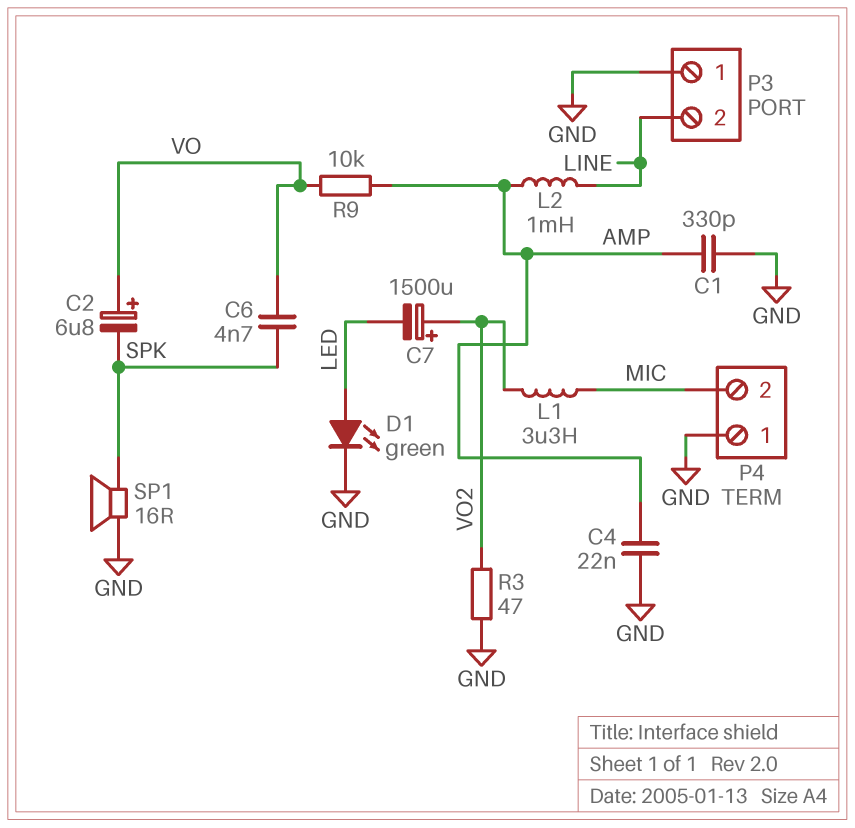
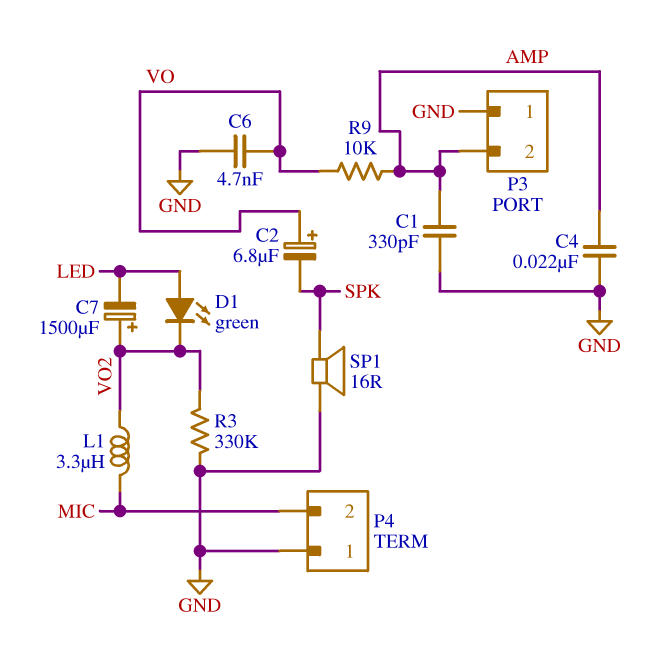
C6: 4.7nF (SPK, VO) -> 4.7nF (GND, VO)
D1: LED green (A LED, K GND) -> LED green (A LED, K VO2)
L2: 1mH (AMP, LINE) -> none
P3 pin 2: LINE -> AMP
R3: 47 (GND, VO2) -> 330k (GND, VO2)

